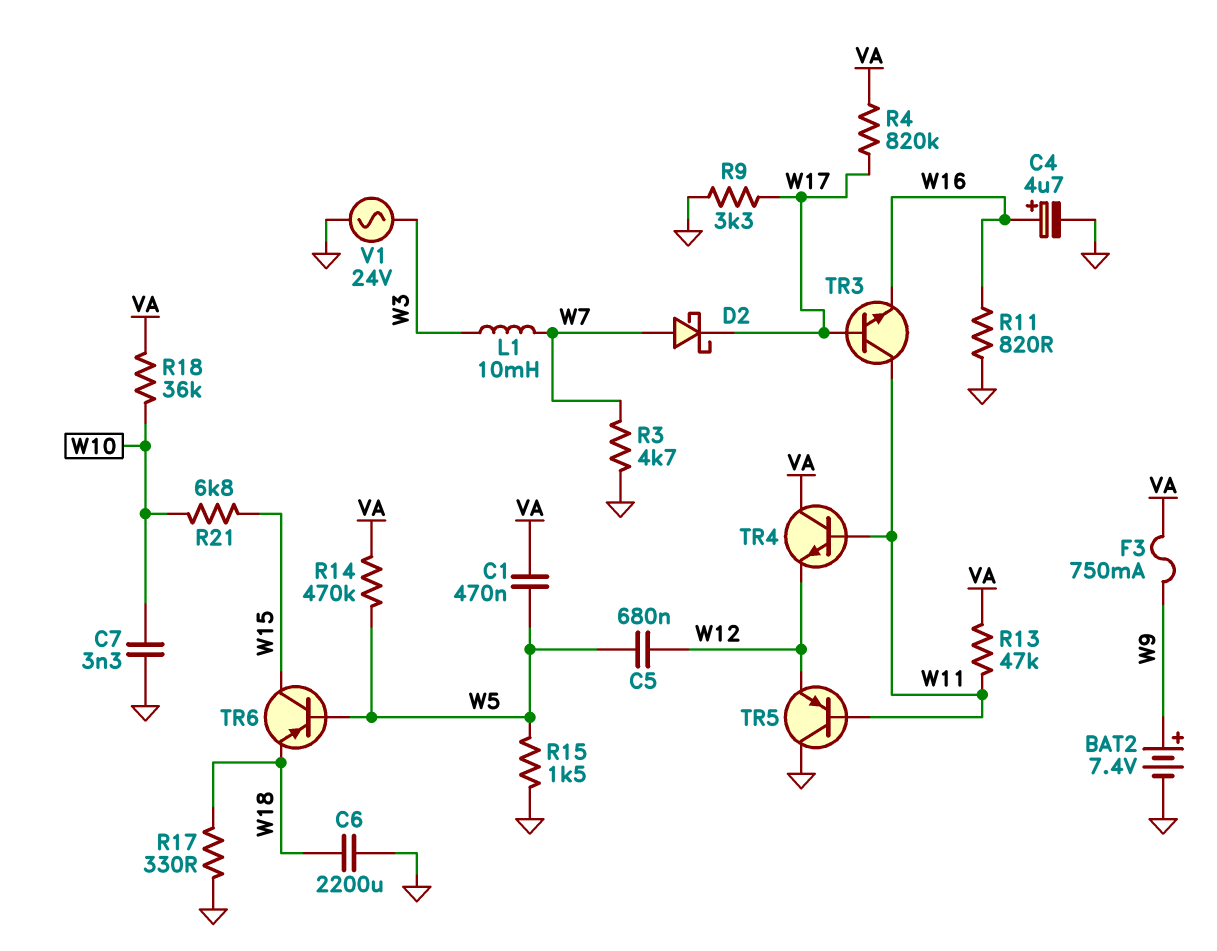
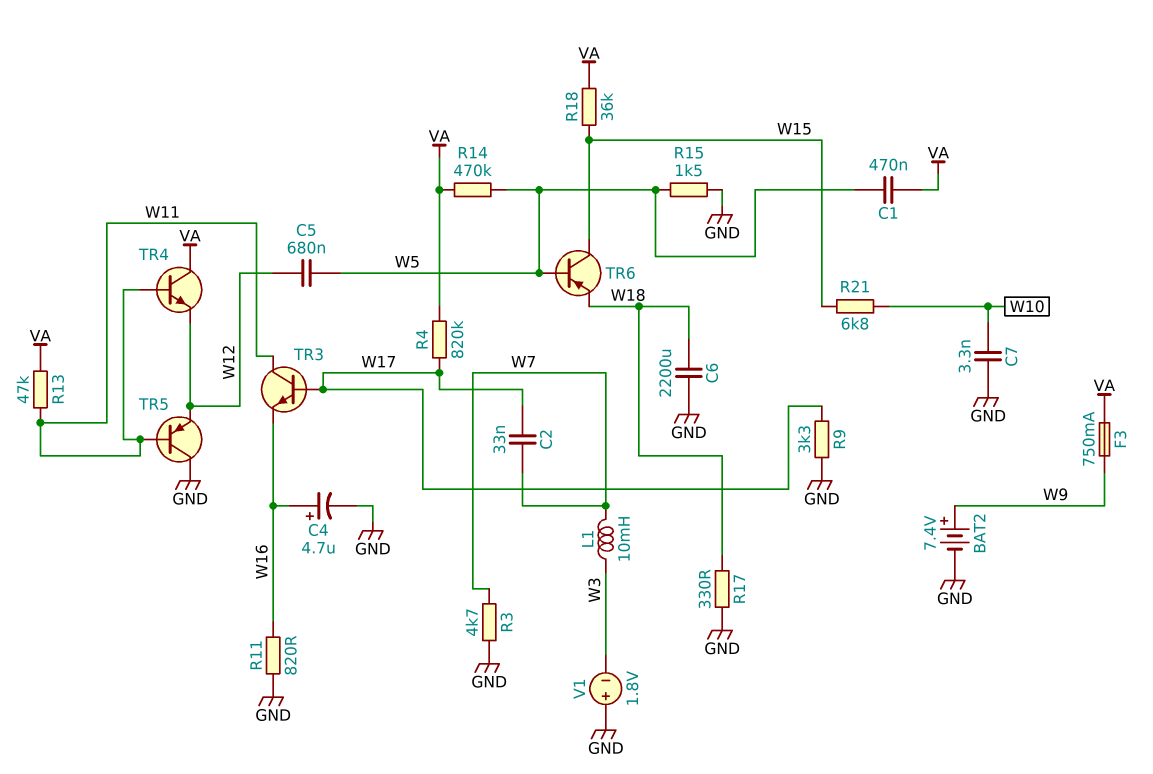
C2: none -> 33nF (W7, W17)
D2: schottky (A W7, K W17) -> none
R18: 36k (VA, W10) -> 36k (VA, W15)
V1: AC 24V (GND, W3) -> 1.8V (plus GND, minus W3)

